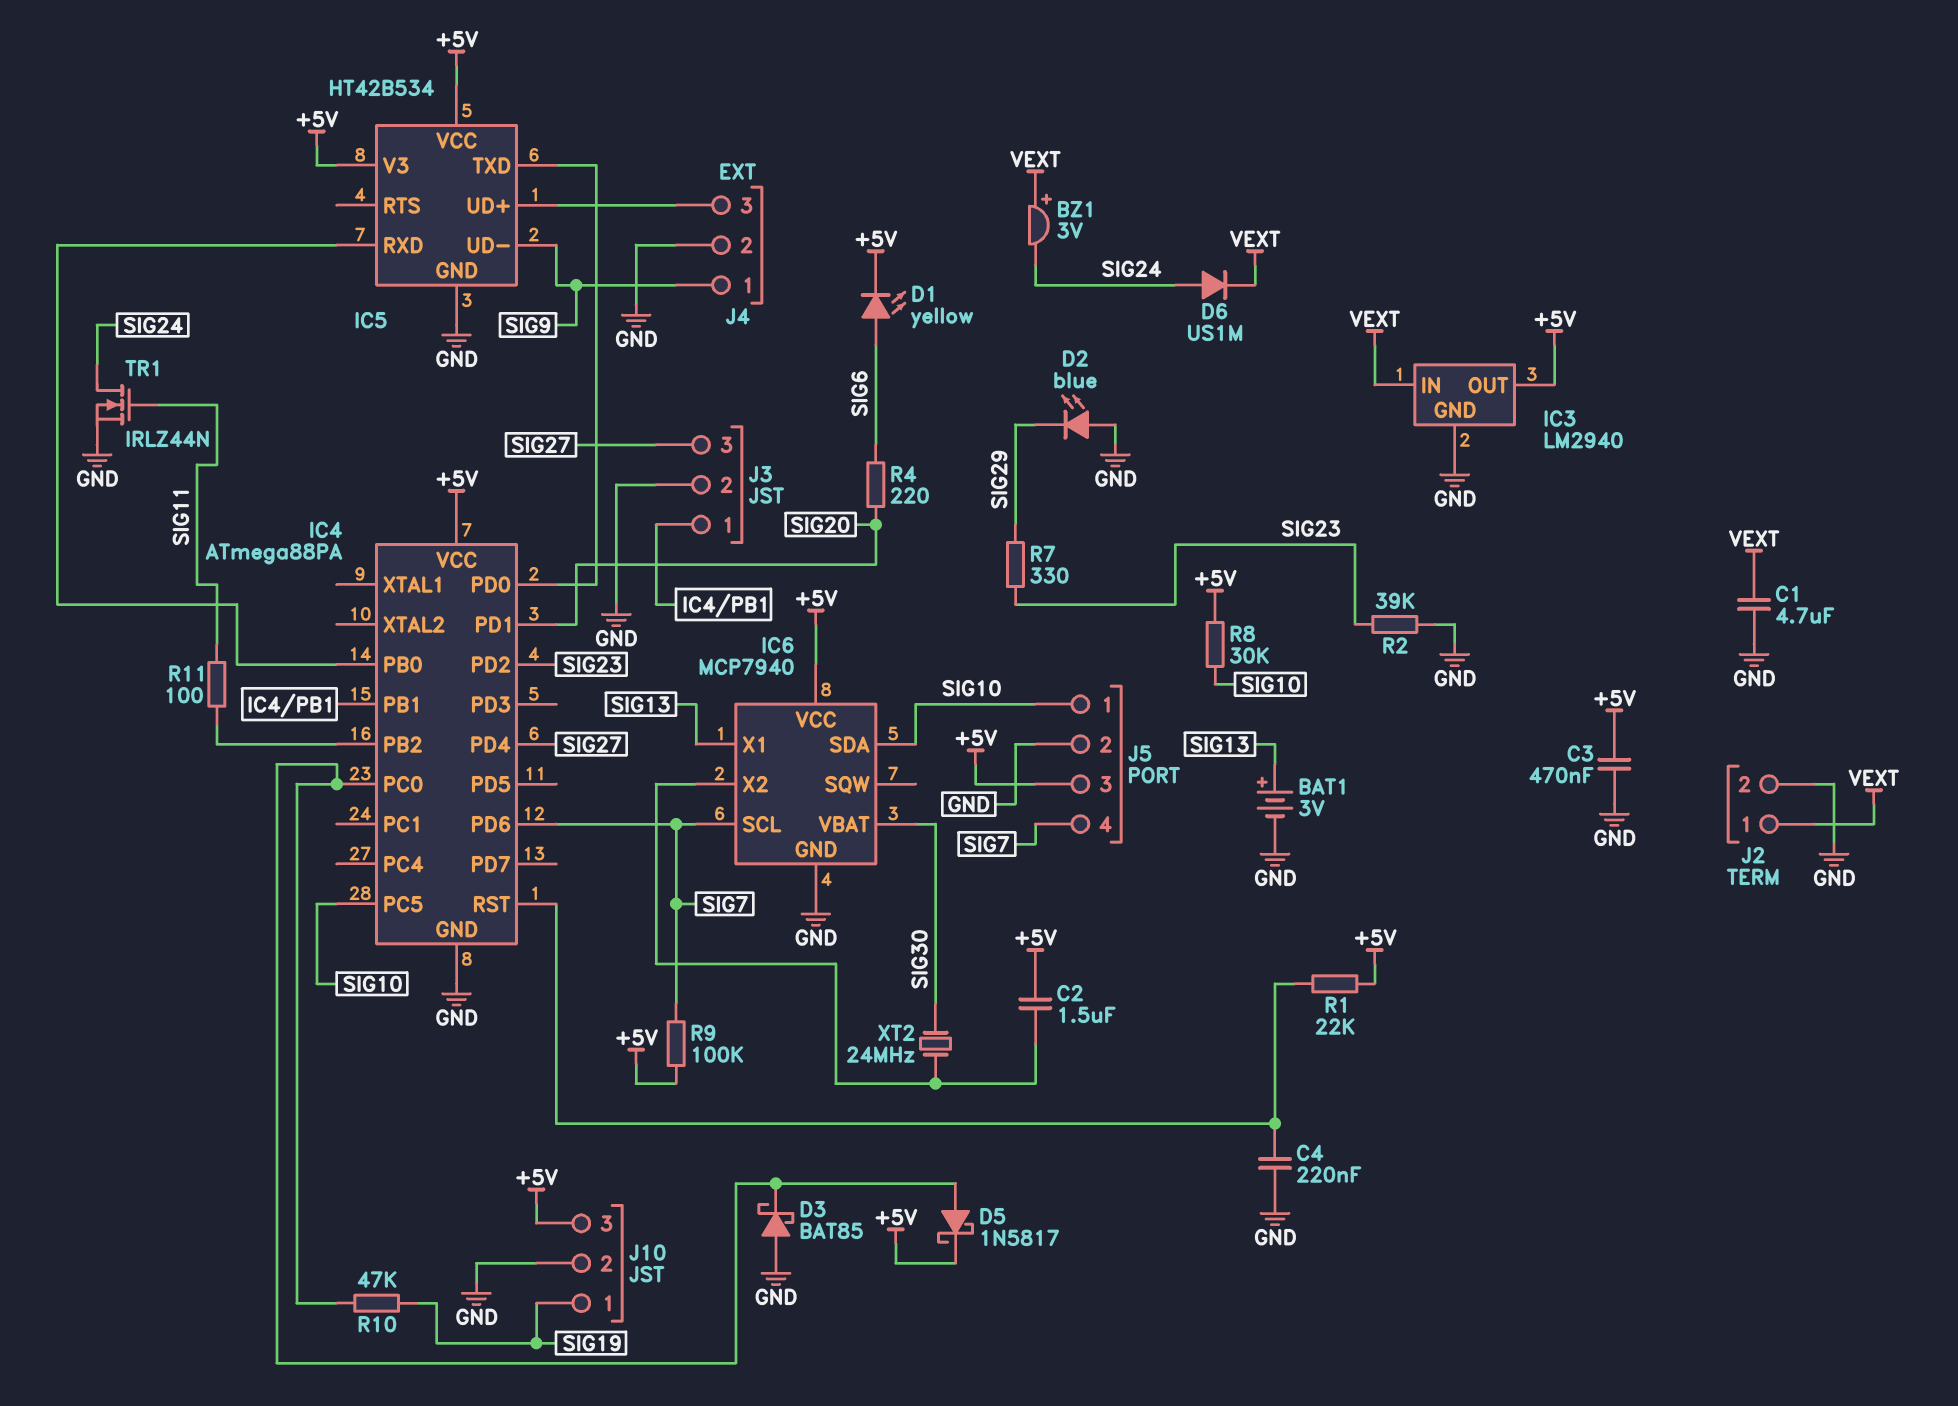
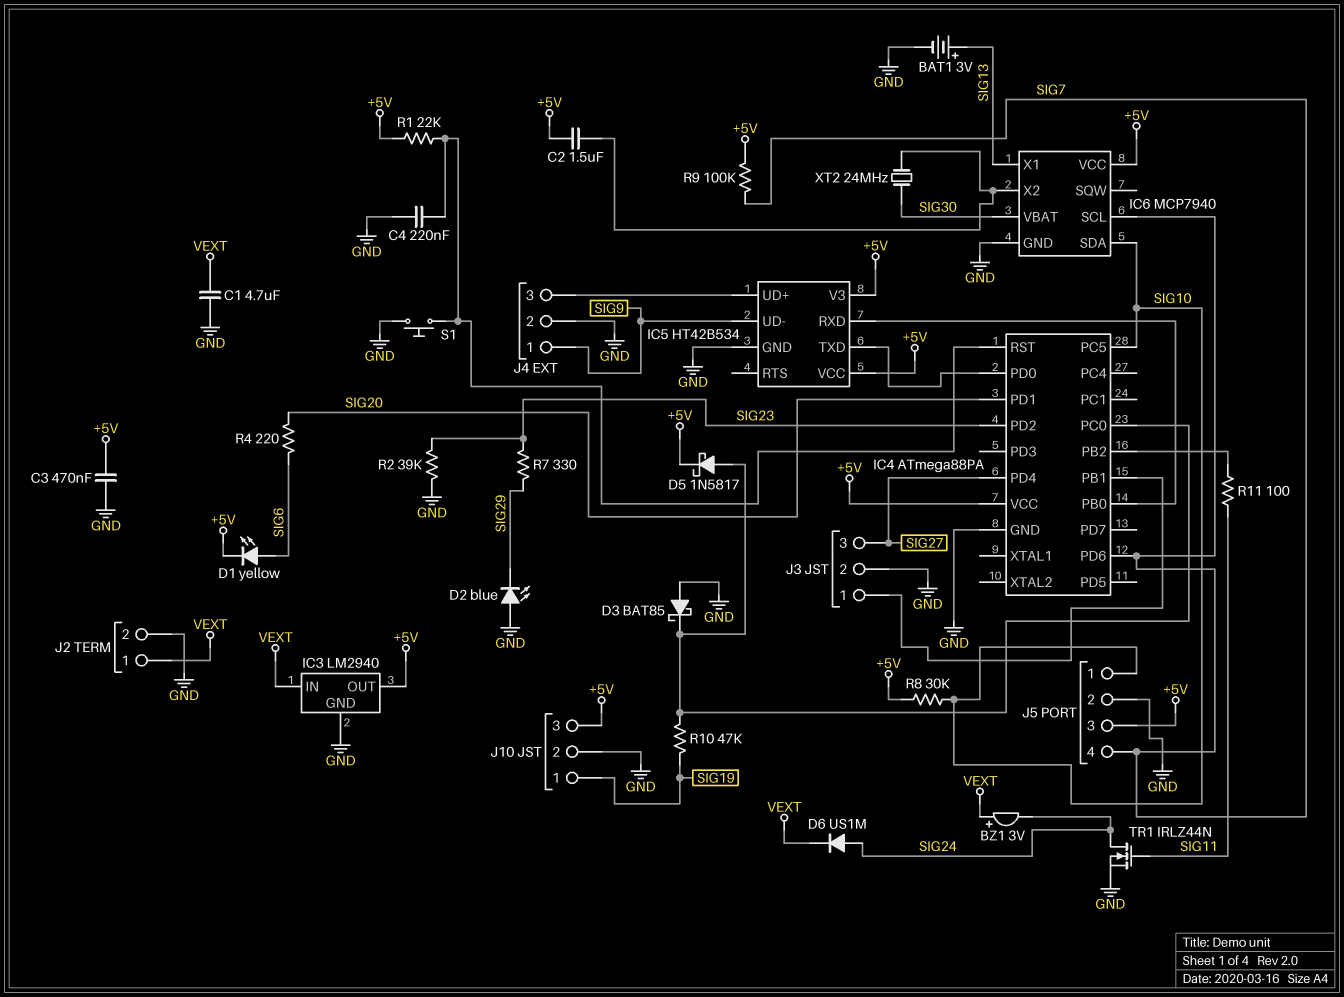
S1: none -> button (GND, IC4/RST)

